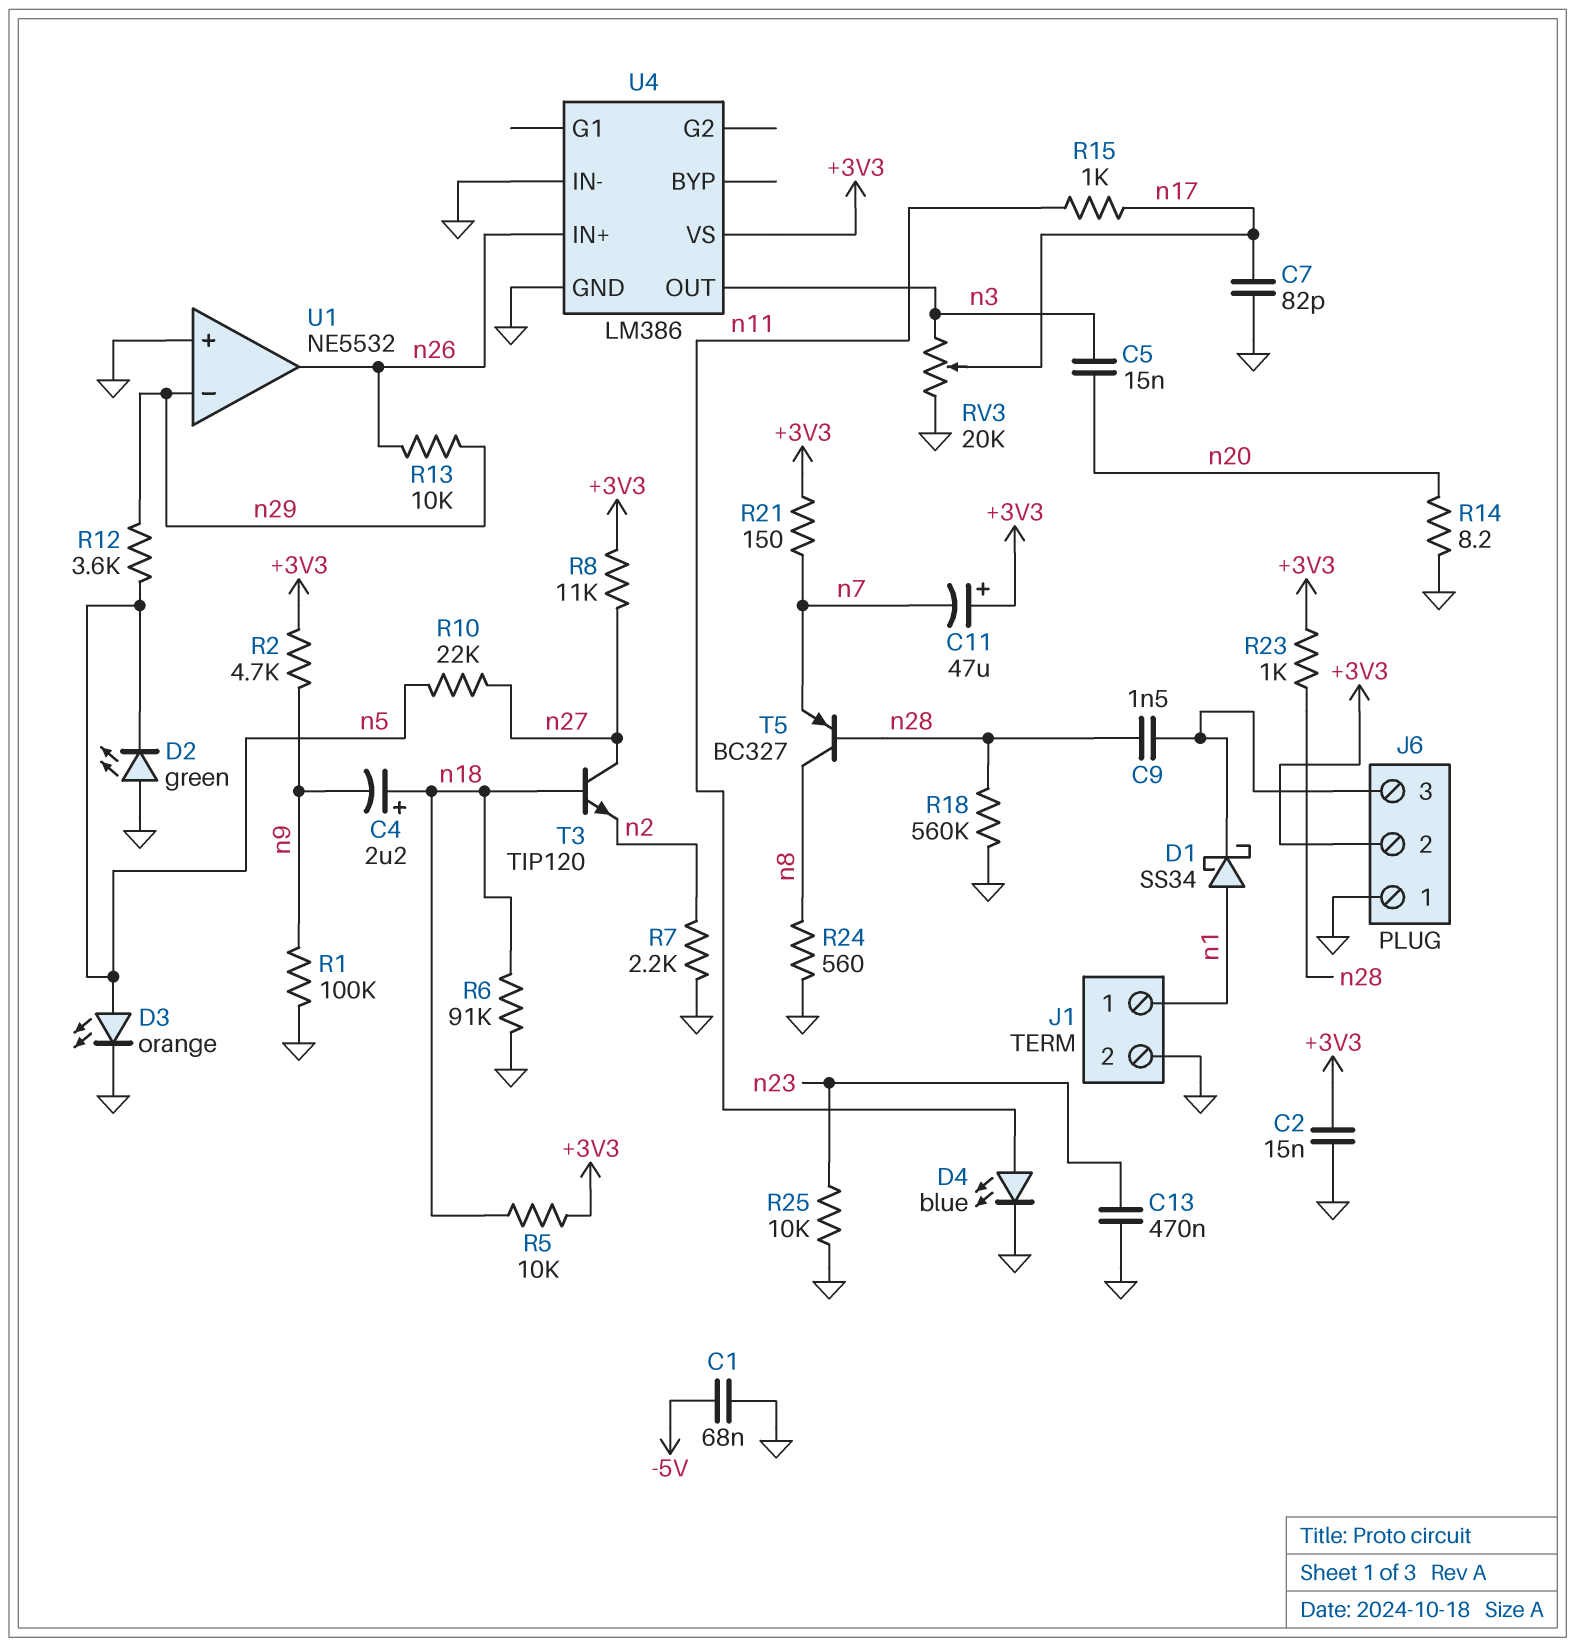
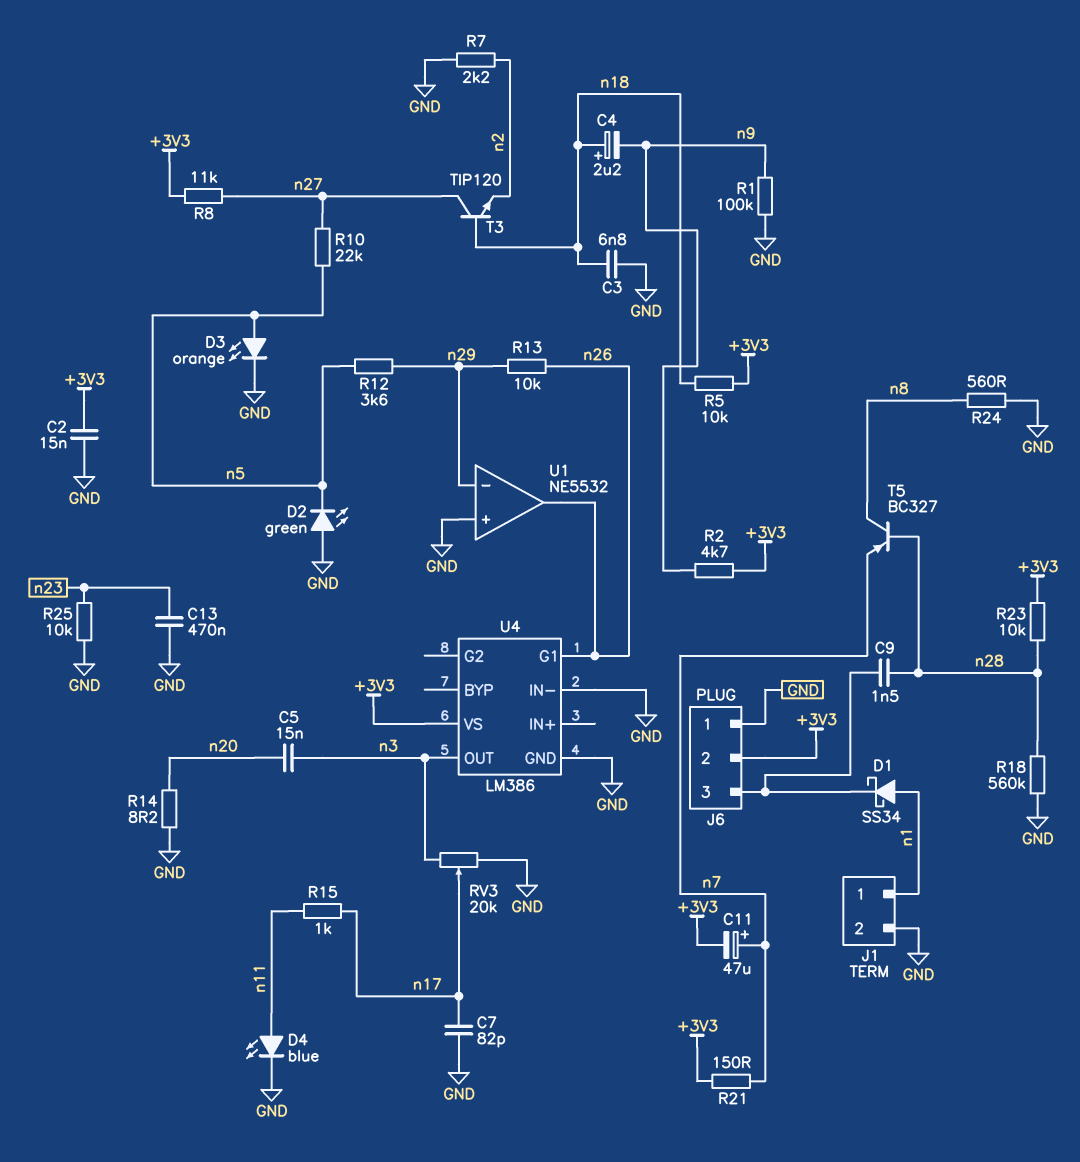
C1: 68nF (-5V, GND) -> none
C3: none -> 6.8nF (GND, n18)
C11: 47uF (plus +3V3, minus n7) -> 47uF (plus n7, minus +3V3)
R6: 91k (GND, n18) -> none
R23: 1k (+3V3, n28) -> 10k (+3V3, n28)
U4 pin G1: none -> n26
U4 pin IN+: n26 -> none

